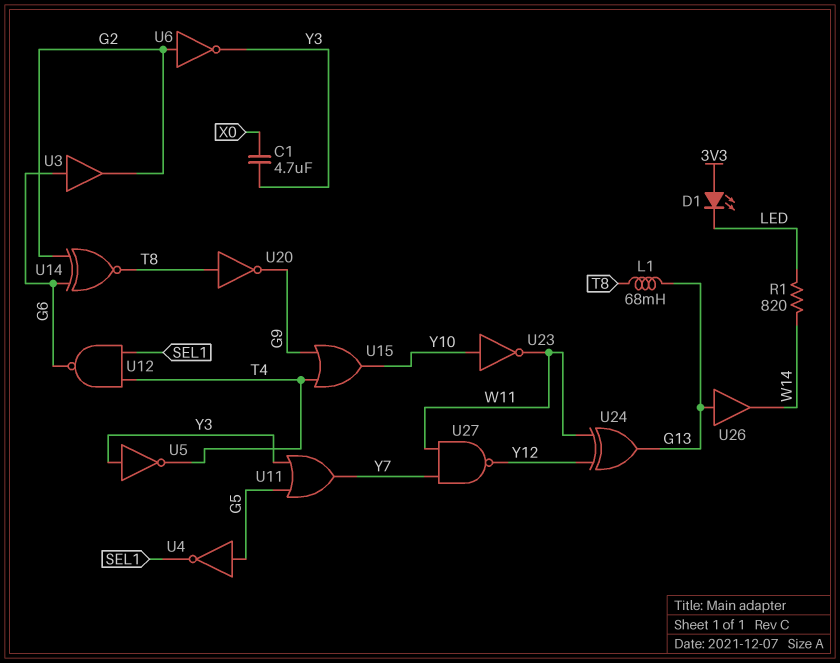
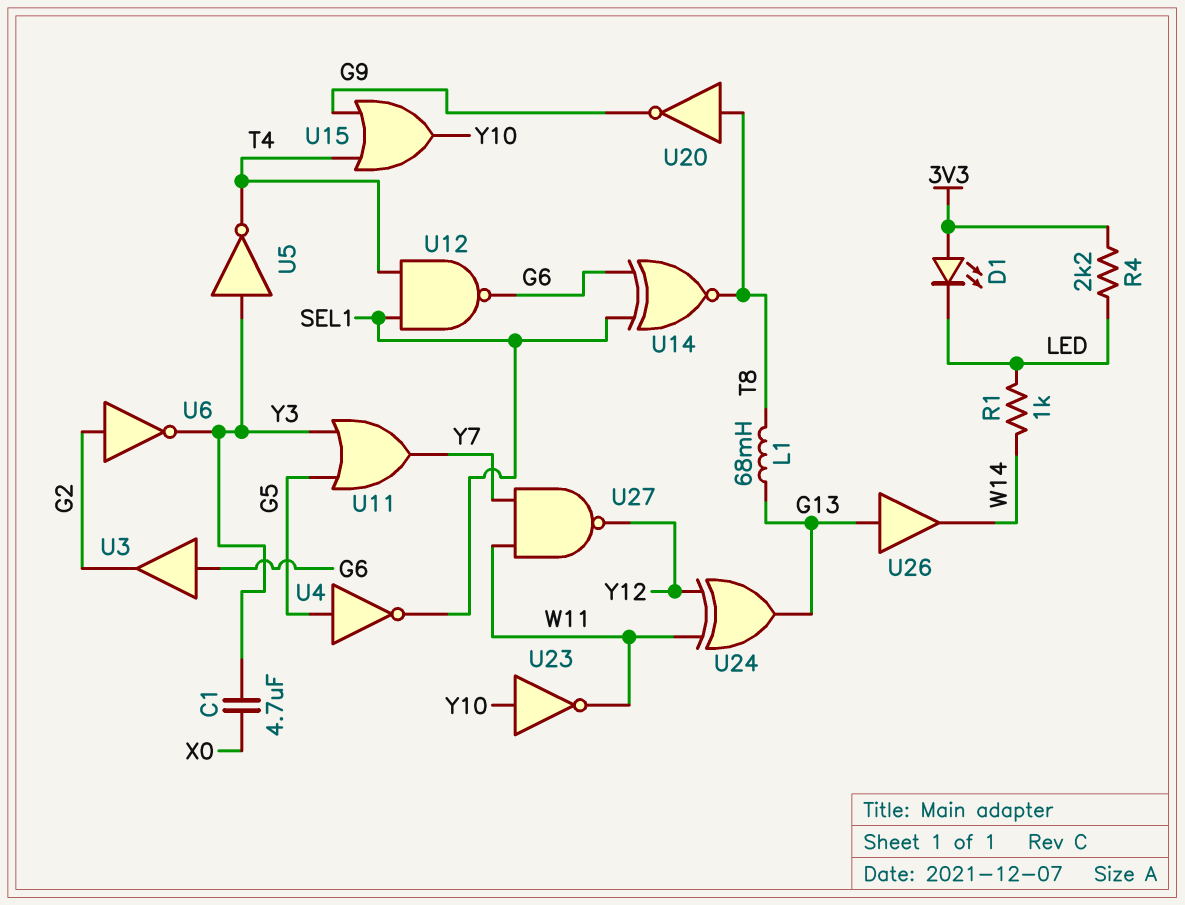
R1: 820 (LED, W14) -> 1k (LED, W14)
R4: none -> 2.2k (3V3, LED)
U14: XNOR (in G2, in G6, out T8) -> XNOR (in G6, in SEL1, out T8)

